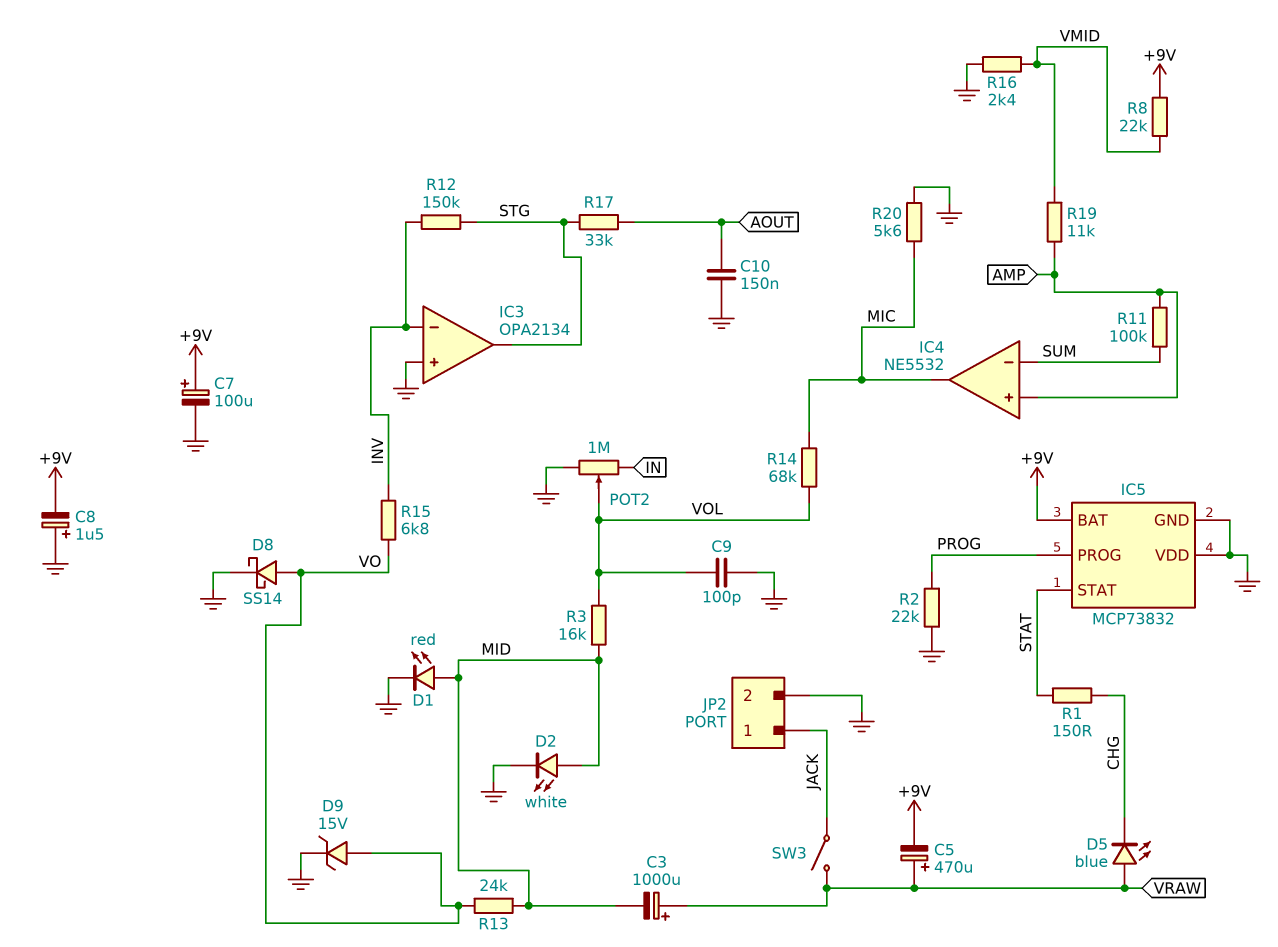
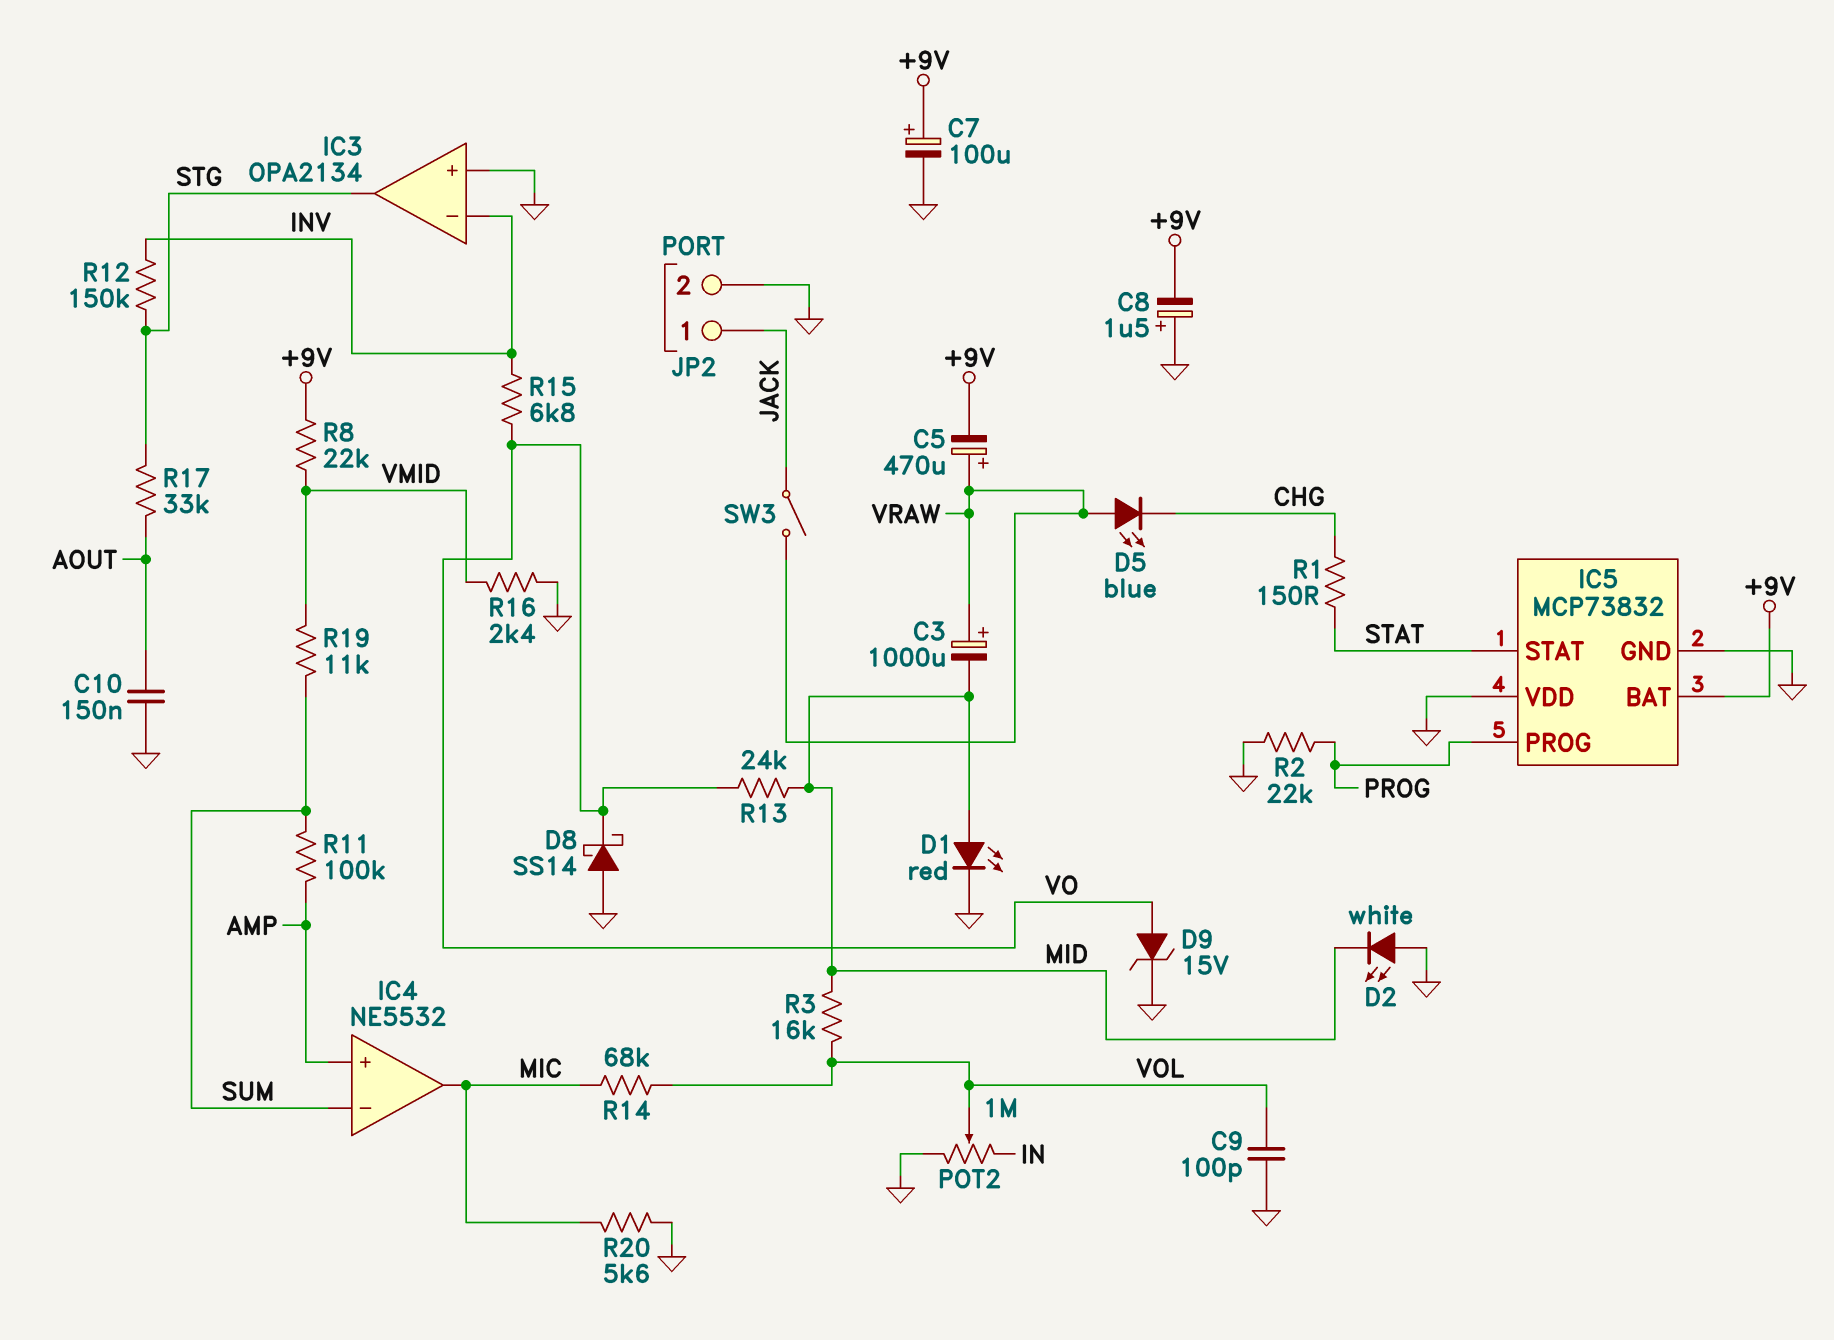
D2: LED white (A MID, K GND) -> LED white (A GND, K MID)
D8: schottky SS14 (A VO, K GND) -> schottky SS14 (A GND, K VO)
R19: 11k (AMP, VMID) -> 11k (SUM, VMID)

